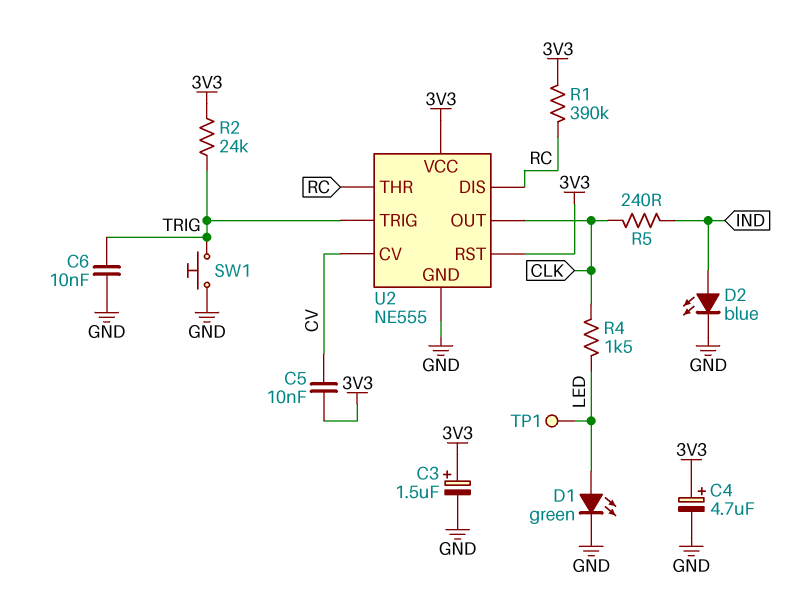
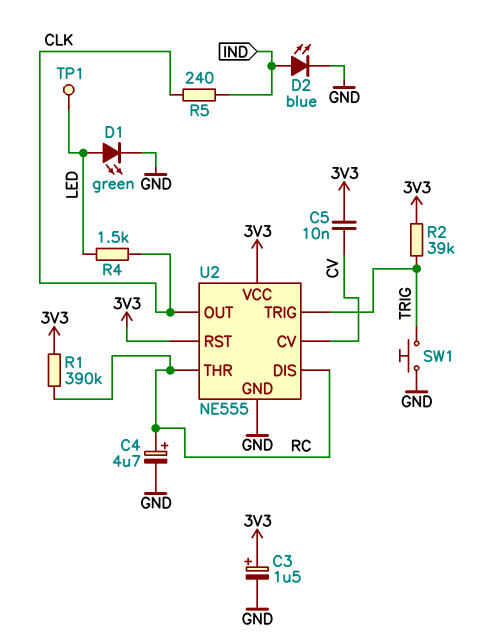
C4: 4.7uF (plus 3V3, minus GND) -> 4.7uF (plus RC, minus GND)
C6: 10nF (GND, TRIG) -> none
R2: 24k (3V3, TRIG) -> 39k (3V3, TRIG)

